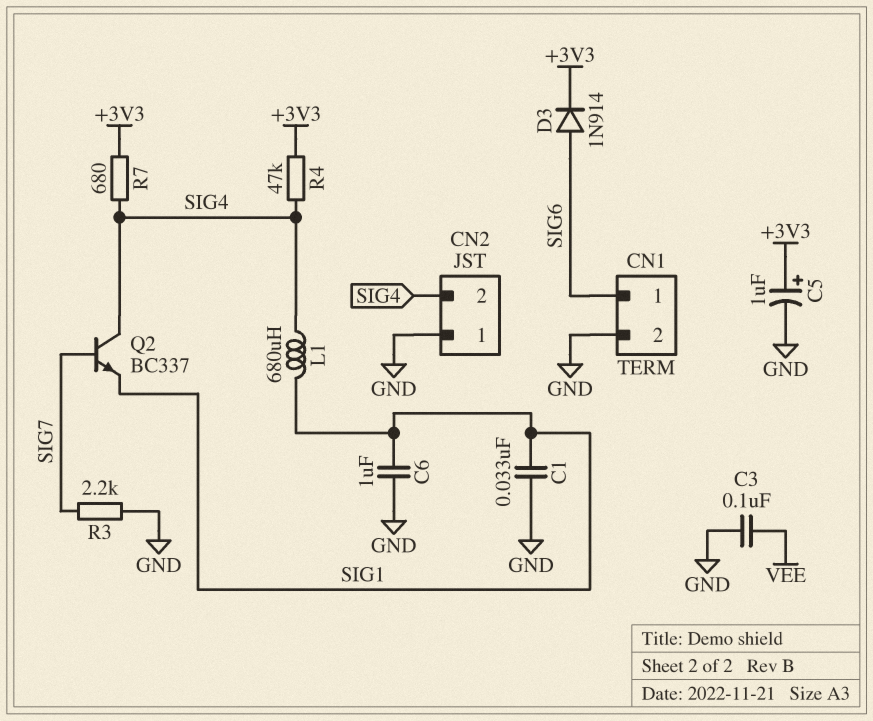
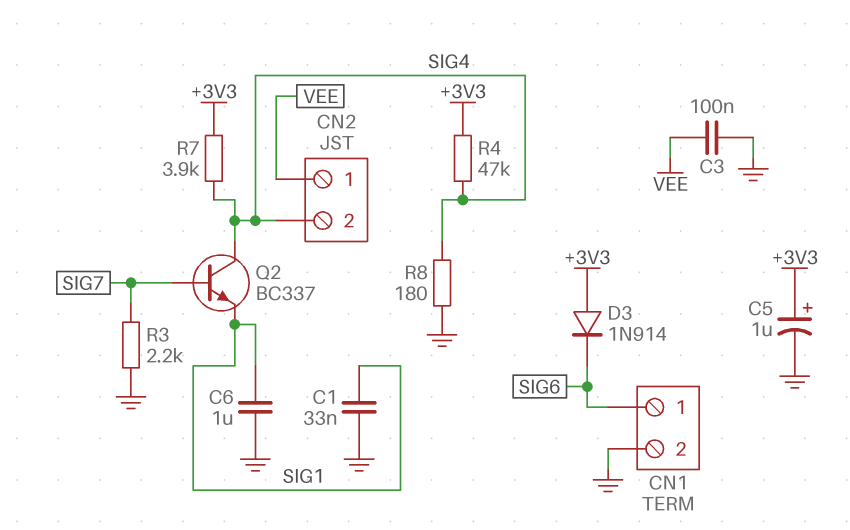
CN2 pin 1: GND -> VEE
D3: diode 1N914 (A SIG6, K +3V3) -> diode 1N914 (A +3V3, K SIG6)
L1: 680uH (SIG1, SIG4) -> none
R7: 680 (+3V3, SIG4) -> 3.9k (+3V3, SIG4)
R8: none -> 180 (GND, SIG4)

